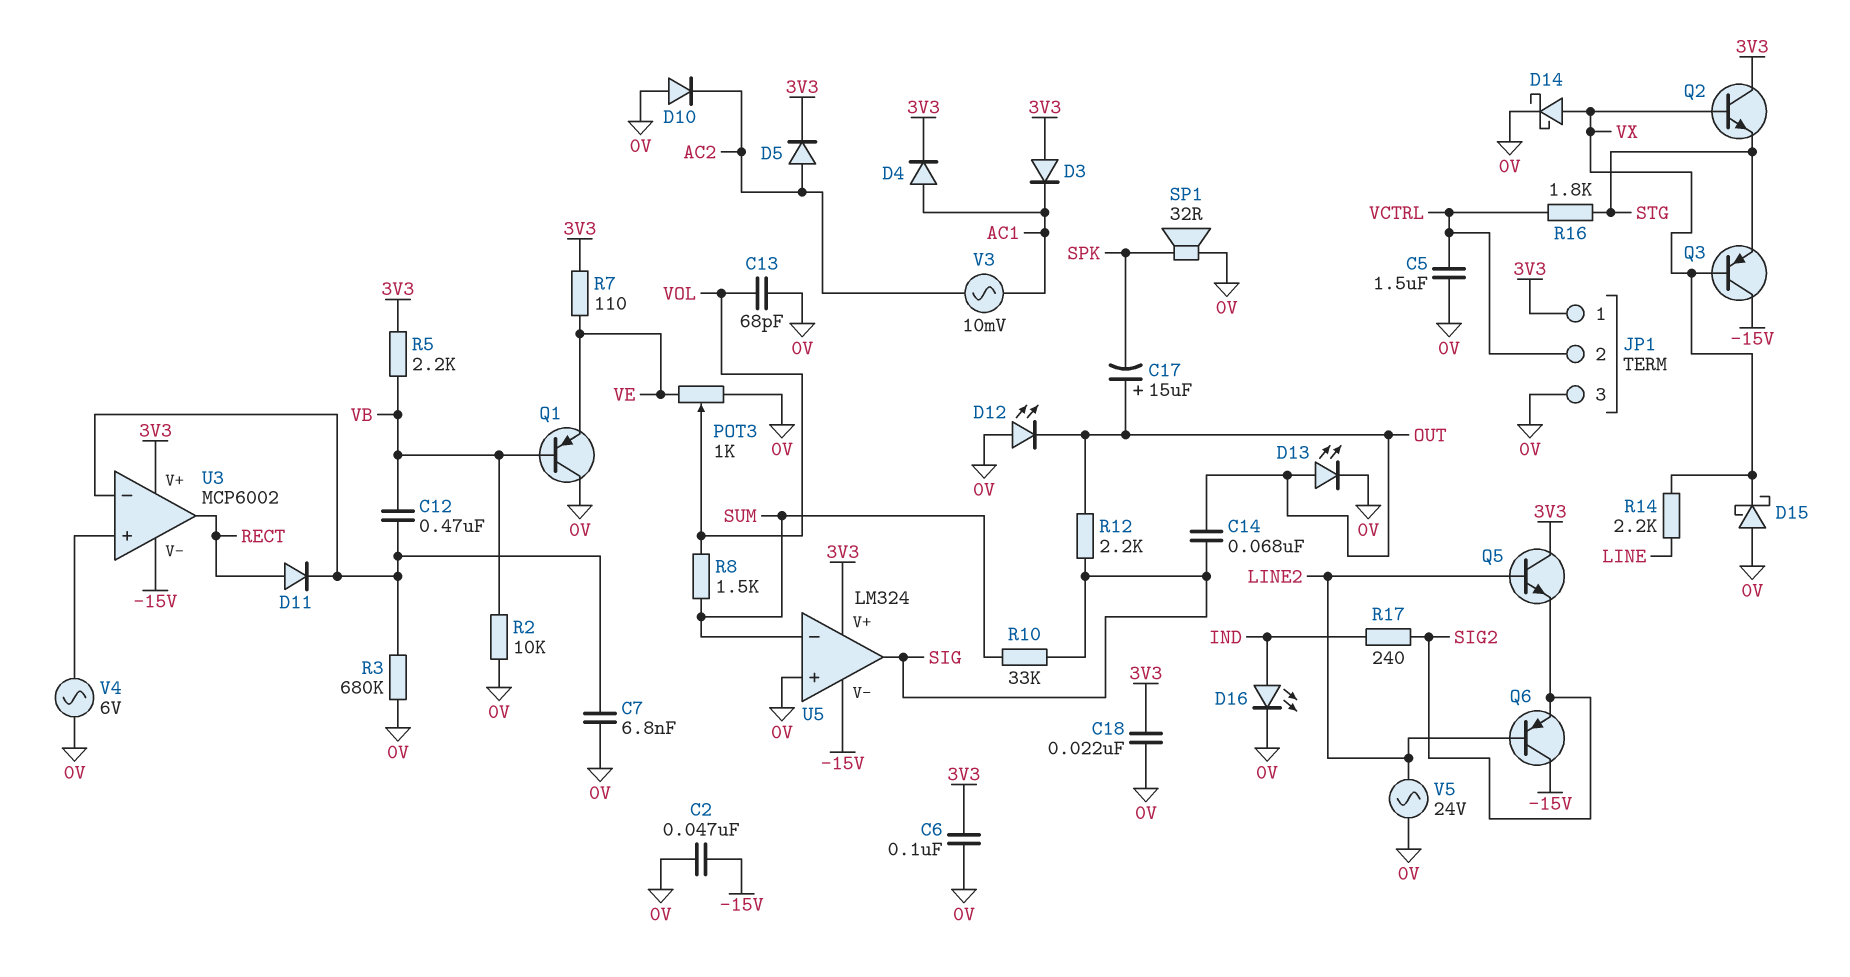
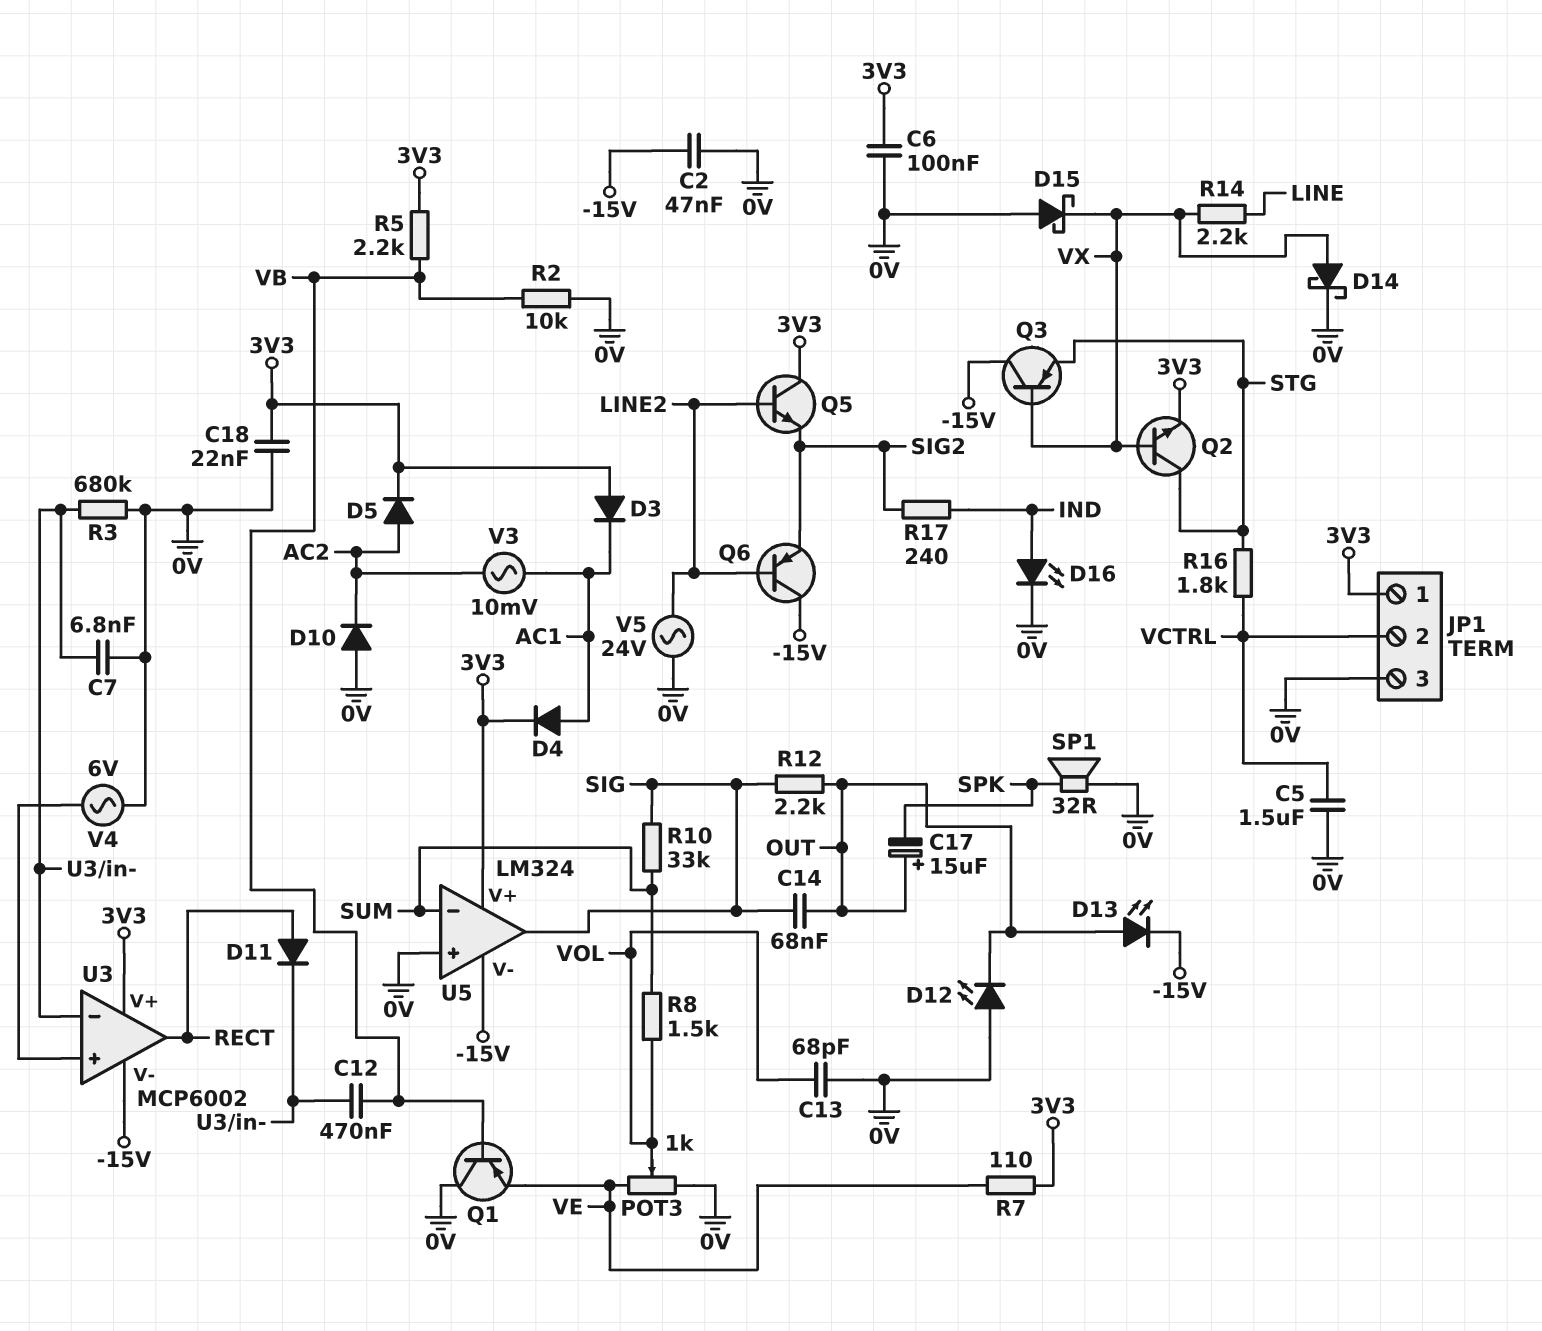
D13: LED (A OUT, K 0V) -> LED (A OUT, K -15V)
Q2: NPN (B VX, C 3V3, E STG) -> NPN (B VX, C STG, E 3V3)

